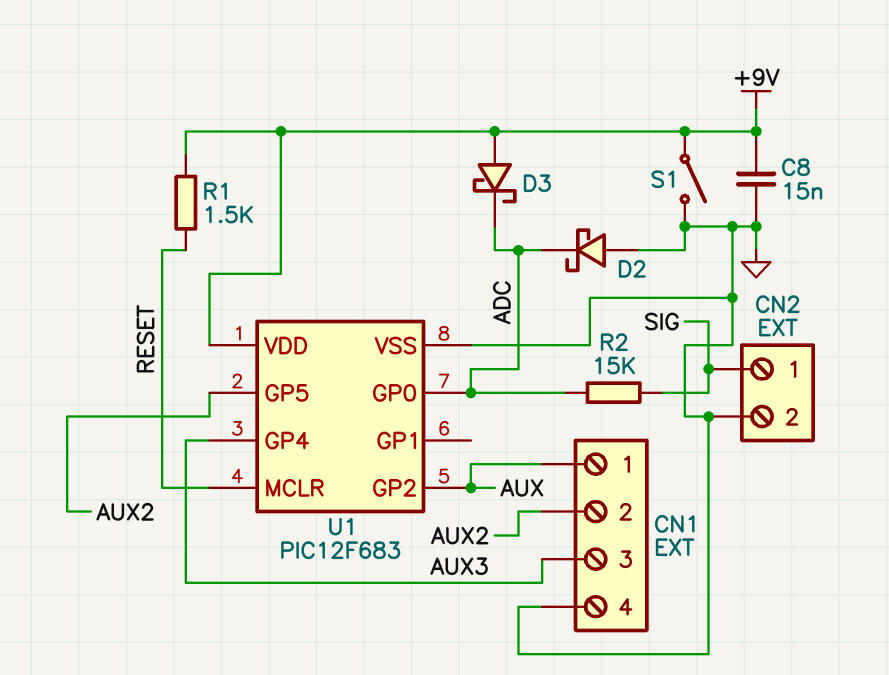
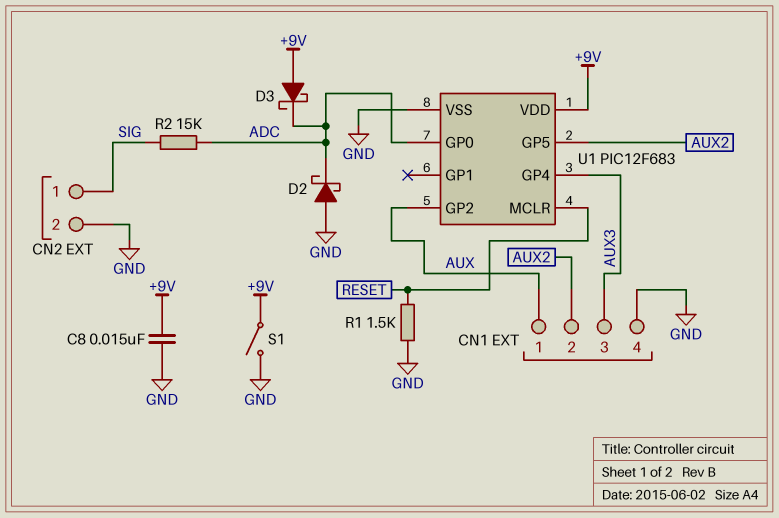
R1: 1.5k (+9V, RESET) -> 1.5k (GND, RESET)

